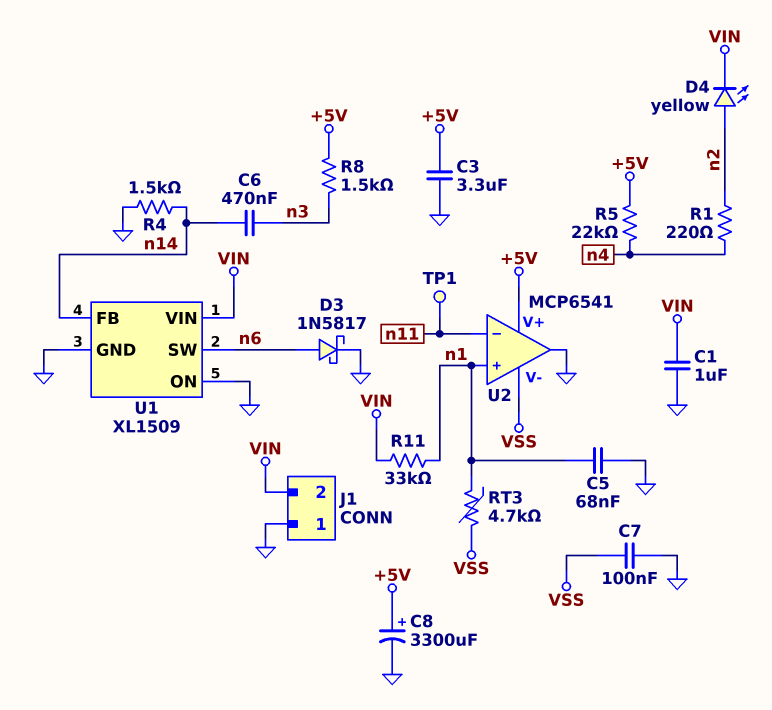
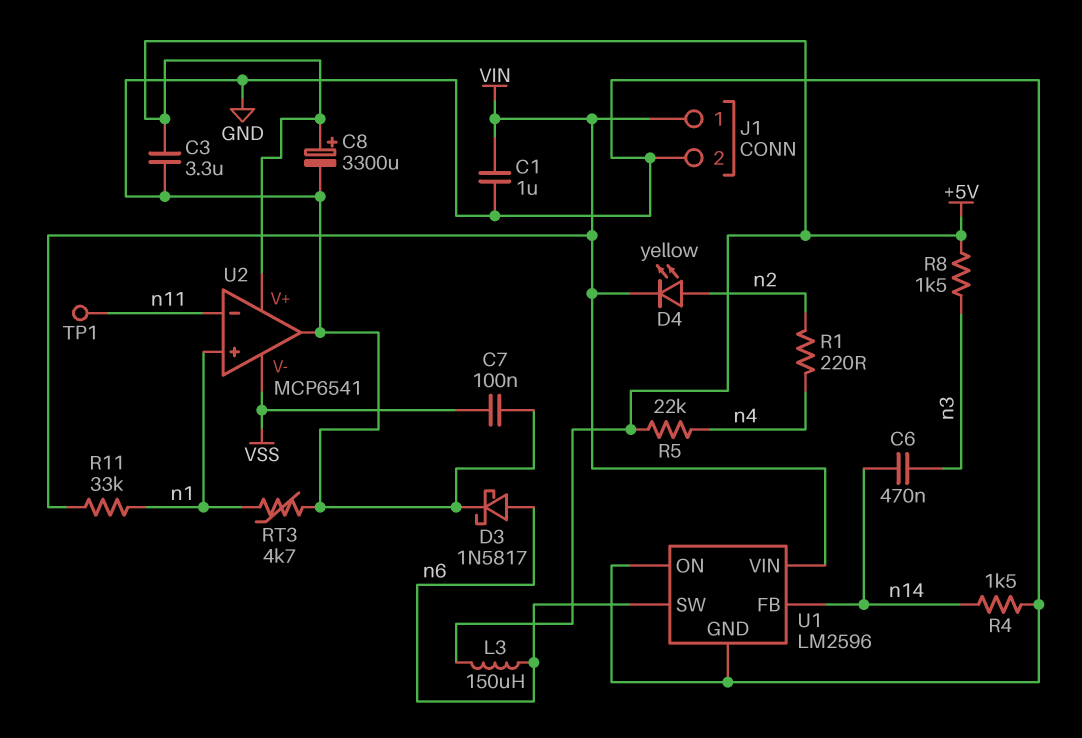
C5: 68nF (GND, n1) -> none
J1 pin 1: GND -> VIN
J1 pin 2: VIN -> GND
L3: none -> 150uH (+5V, n6)
RT3: 4.7k (VSS, n1) -> 4.7k (GND, n1)
U1: XL1509 -> LM2596

